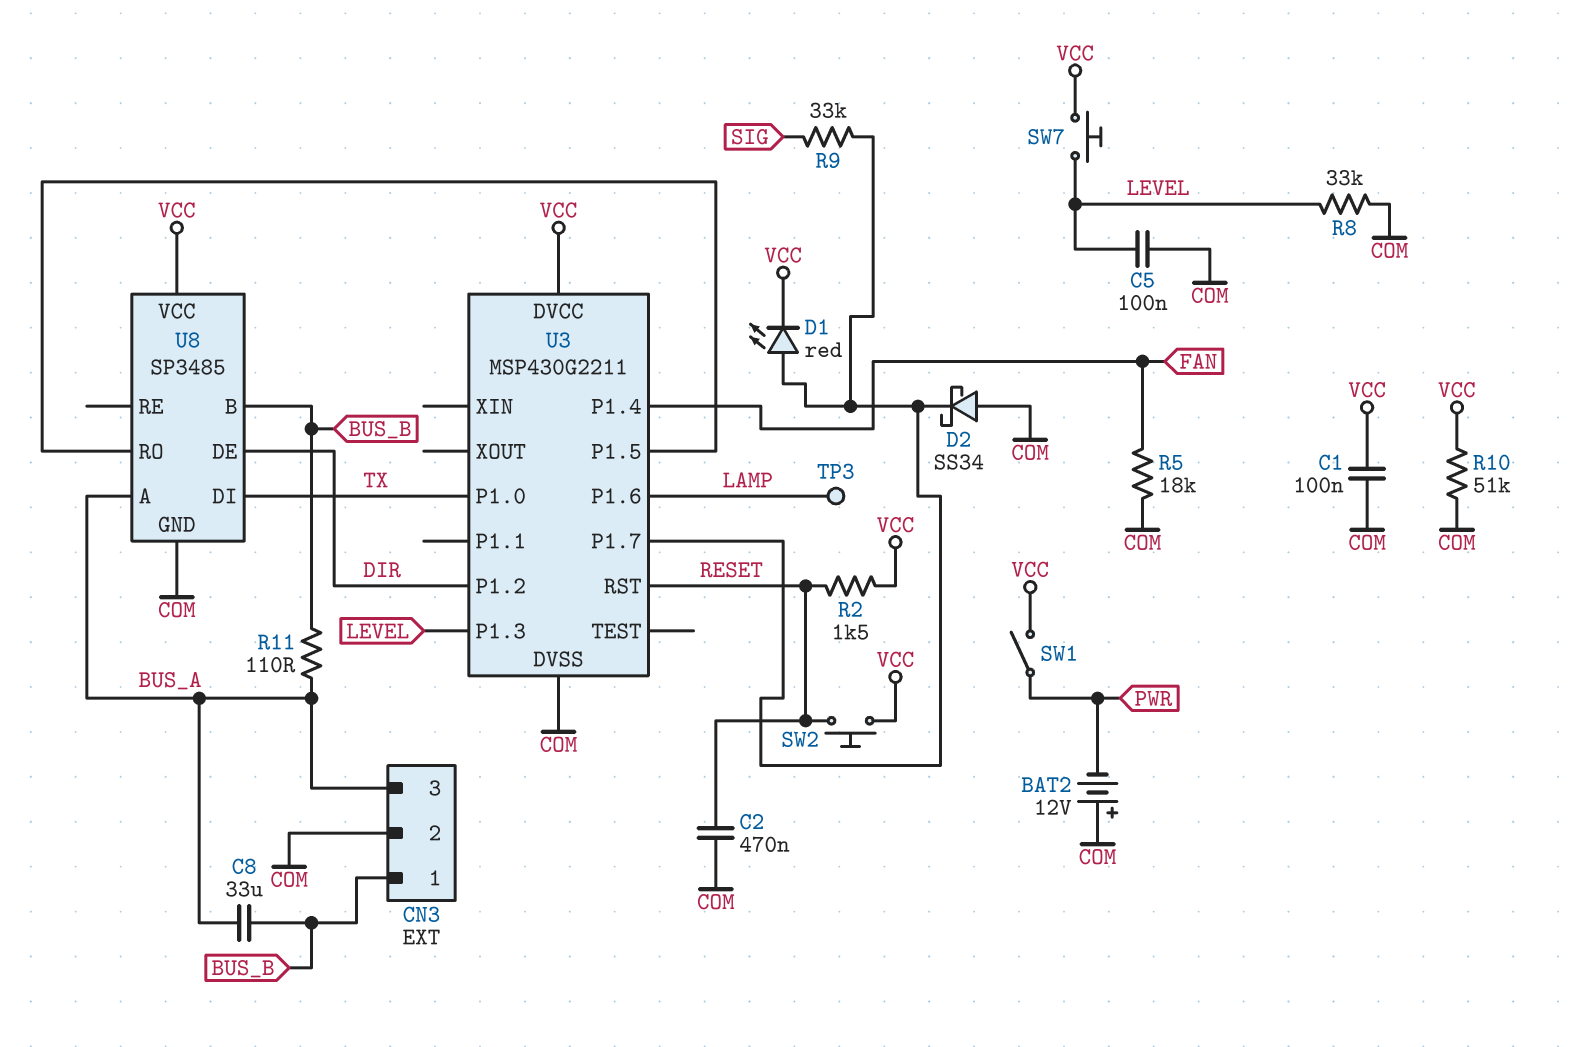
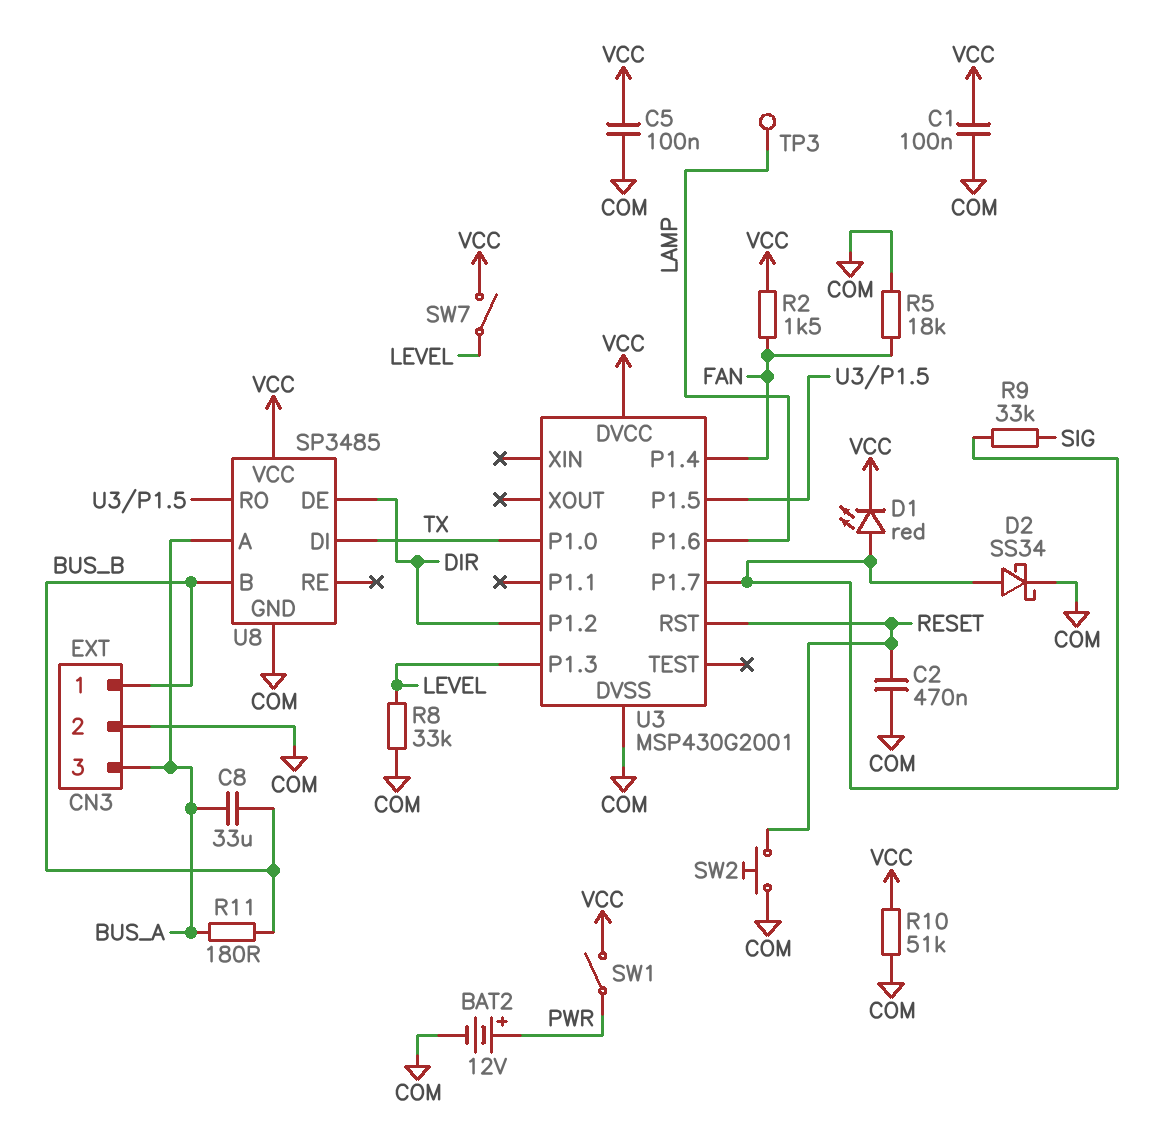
BAT2: 12V (plus COM, minus PWR) -> 12V (plus PWR, minus COM)
C5: 100nF (COM, LEVEL) -> 100nF (COM, VCC)
D2: schottky SS34 (A COM, K U3/P1.7) -> schottky SS34 (A U3/P1.7, K COM)
R2: 1.5k (RESET, VCC) -> 1.5k (FAN, VCC)
R11: 110 (BUS_A, BUS_B) -> 180 (BUS_A, BUS_B)
SW2: button (RESET, VCC) -> button (COM, RESET)
SW7: button (LEVEL, VCC) -> switch (LEVEL, VCC)
U3: MSP430G2211 -> MSP430G2001

